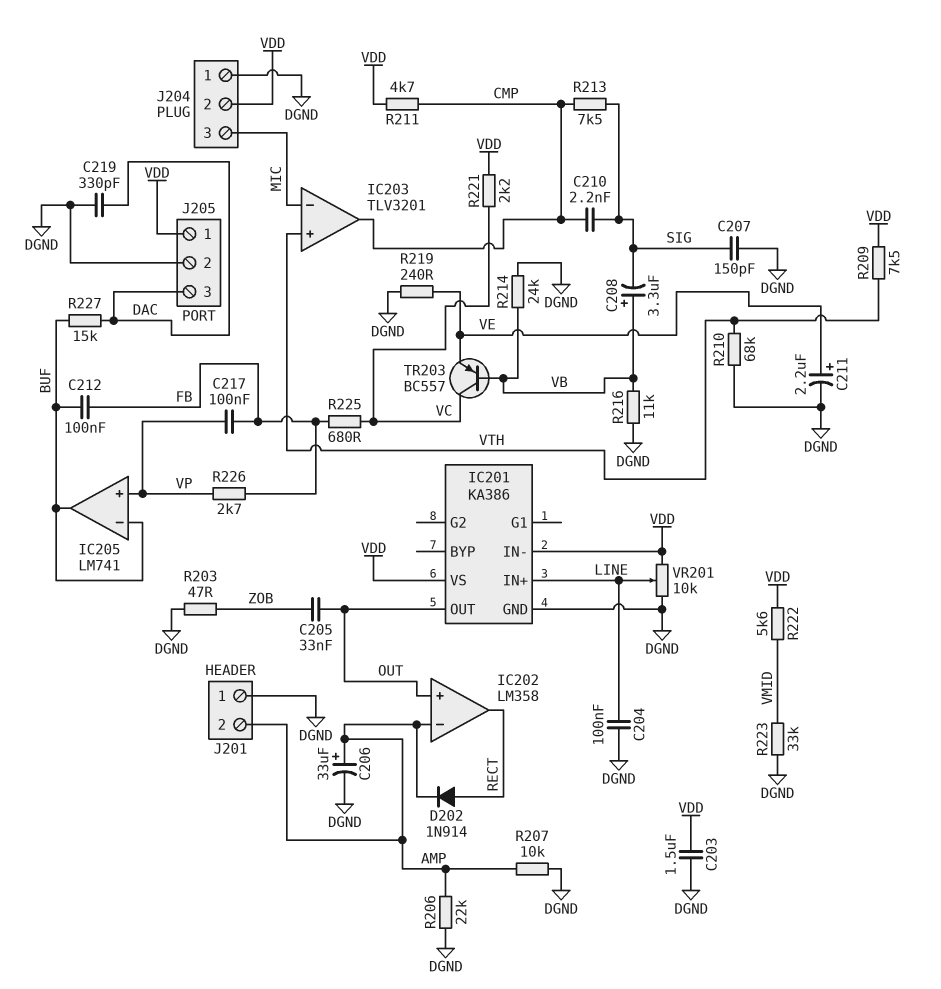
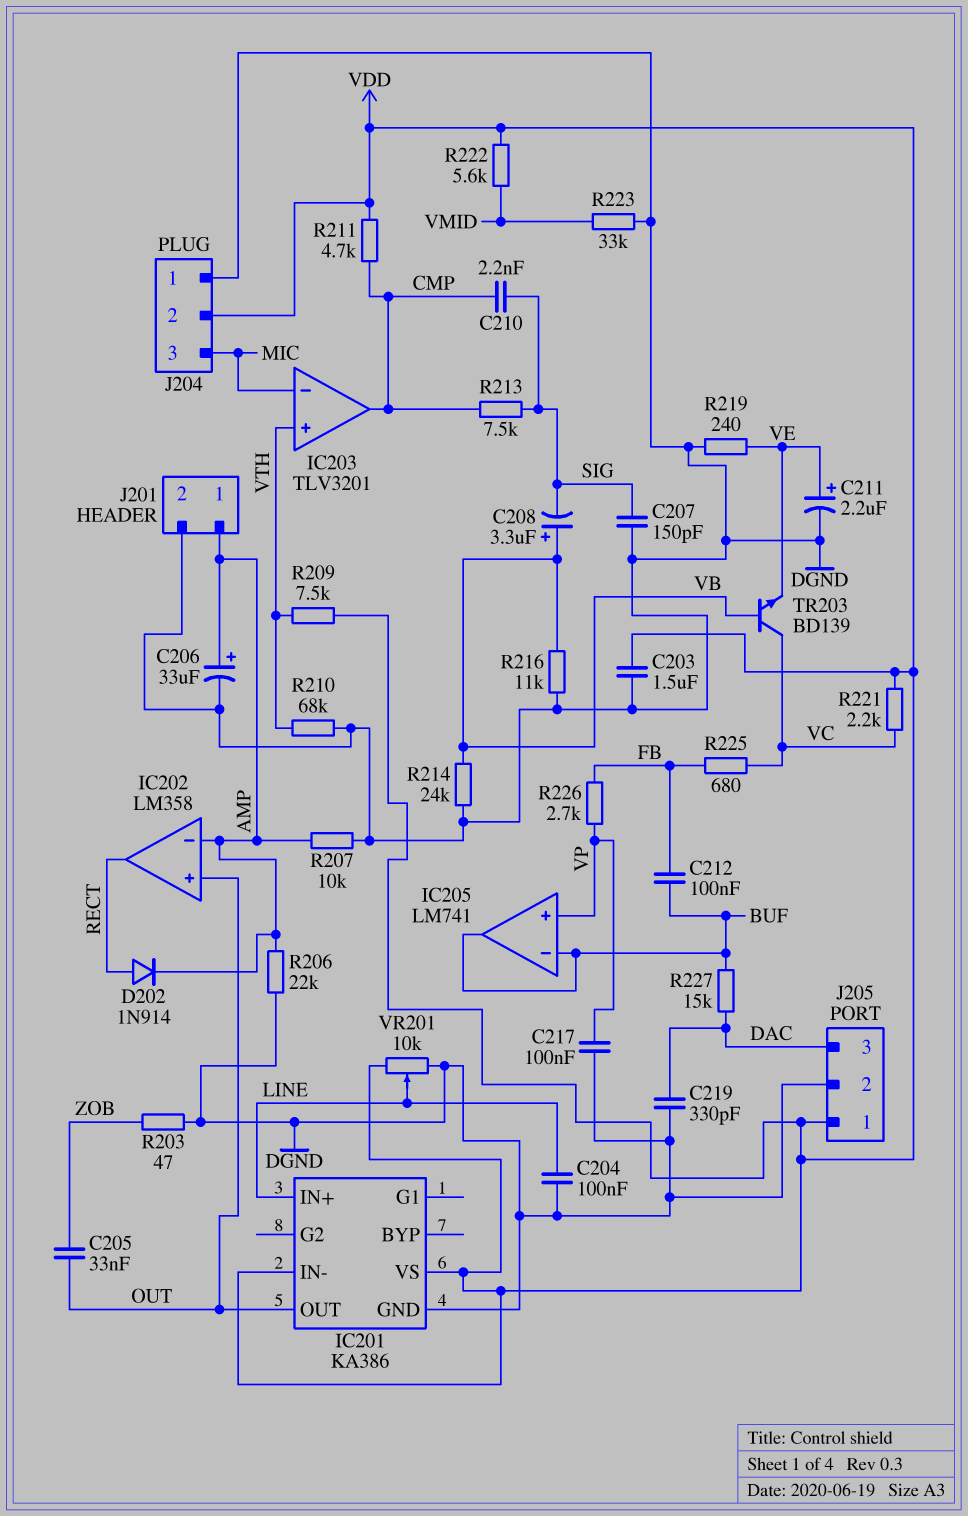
C217: 100nF (FB, VP) -> 100nF (DGND, VP)
J201 pin 1: DGND -> AMP
J201 pin 2: AMP -> DGND
TR203: PNP BC557 (B VB, C VC, E VE) -> NPN BD139 (B VB, C VC, E VE)

